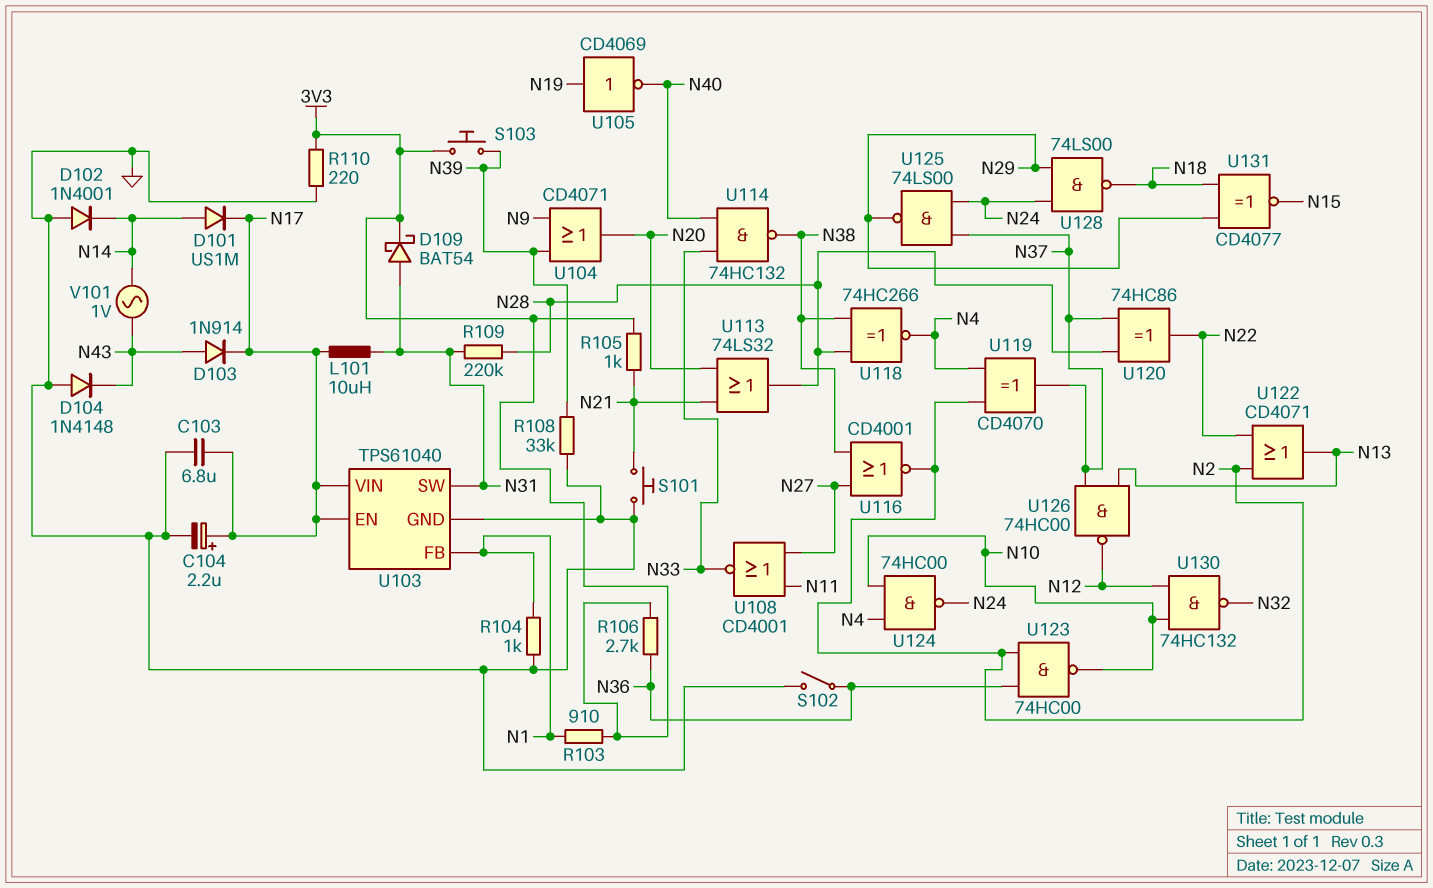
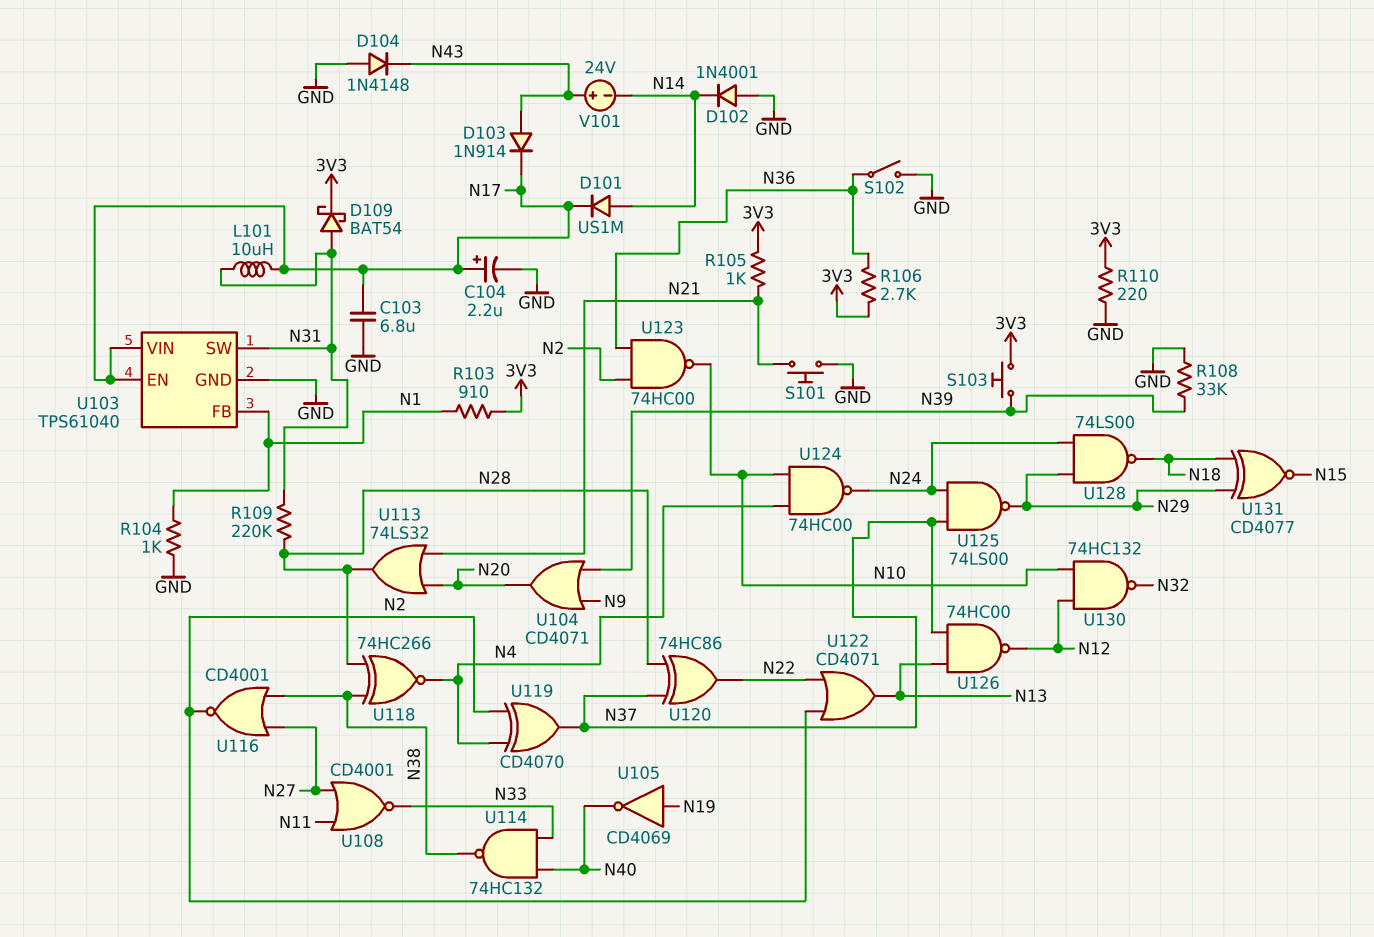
V101: AC 1V (N14, N43) -> 24V (plus N43, minus N14)

